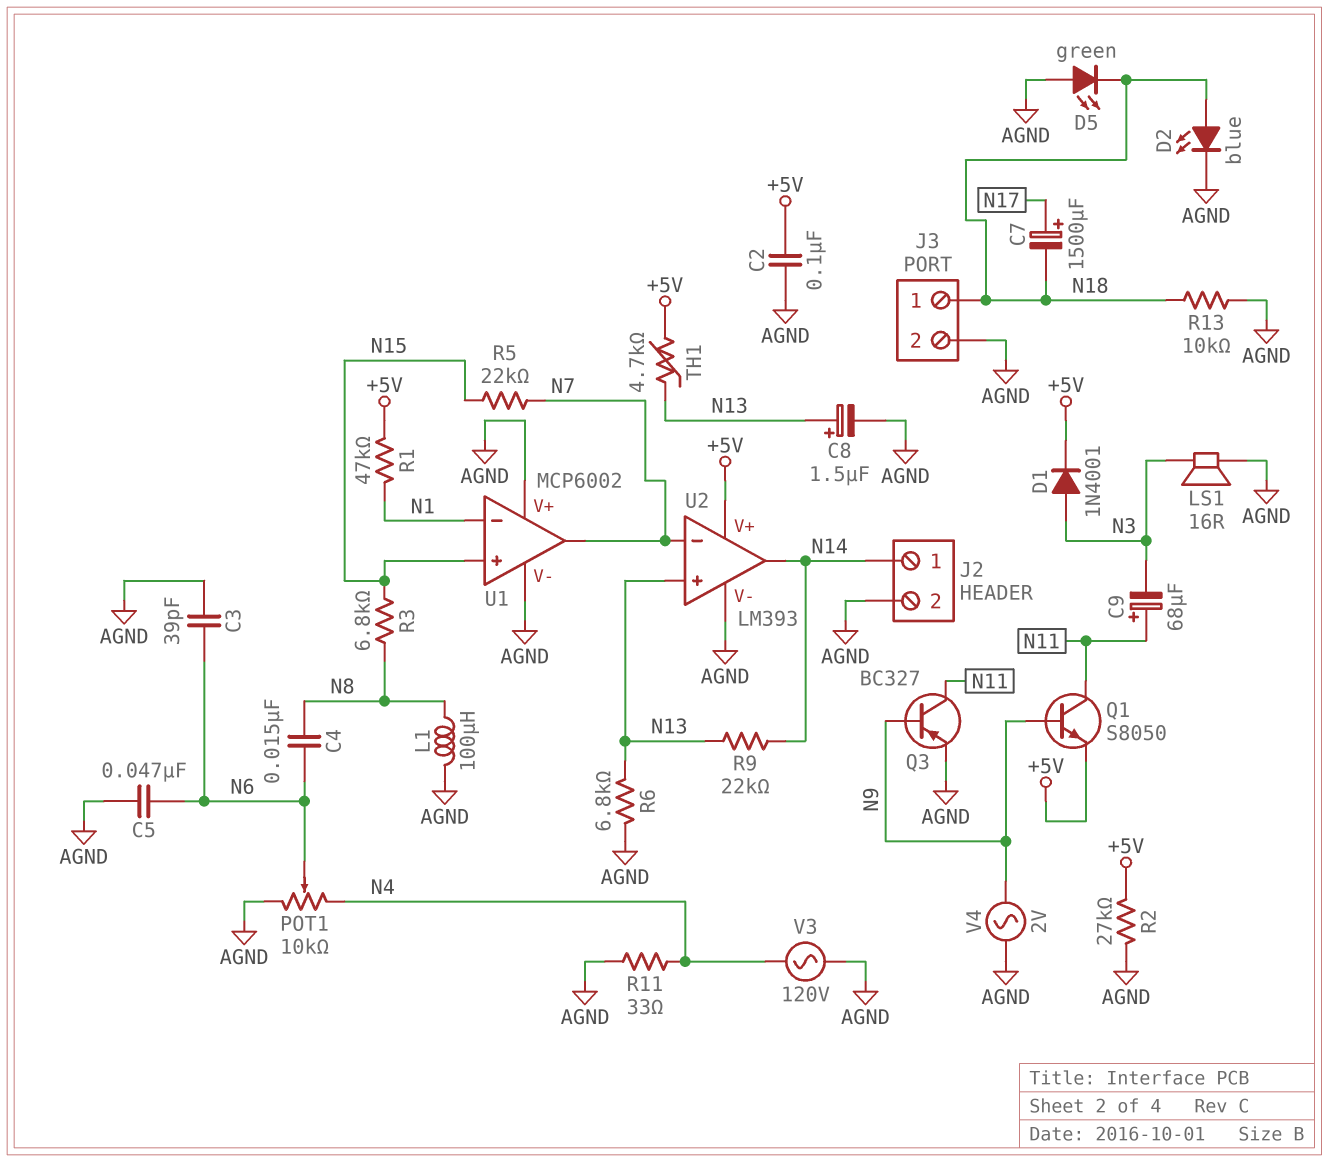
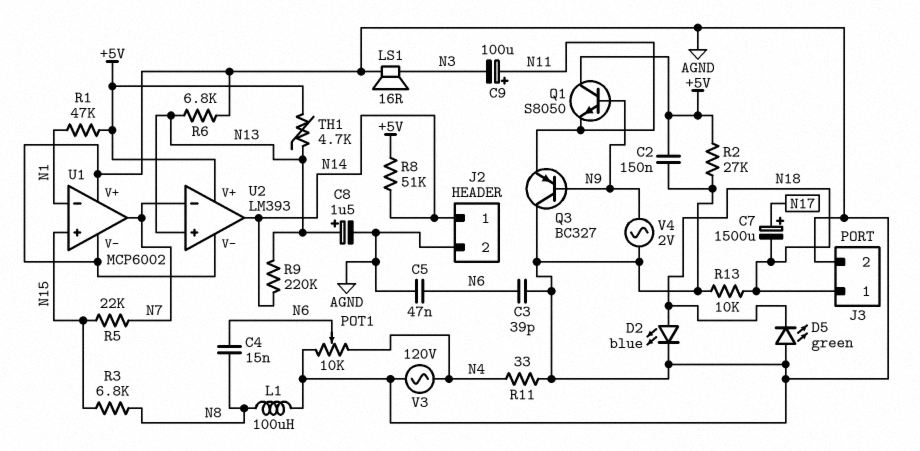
C2: 100nF (+5V, AGND) -> 150nF (+5V, AGND)
C9: 68uF (plus N11, minus N3) -> 100uF (plus N11, minus N3)
D1: diode 1N4001 (A N3, K +5V) -> none
Q1: NPN S8050 (B N9, C N11, E +5V) -> NPN S8050 (B N9, C +5V, E N11)
Q3: PNP BC327 (B N9, C N11, E AGND) -> PNP BC327 (B N9, C AGND, E N11)
R8: none -> 51k (+5V, N14)
R9: 22k (N13, N14) -> 220k (N13, N14)

